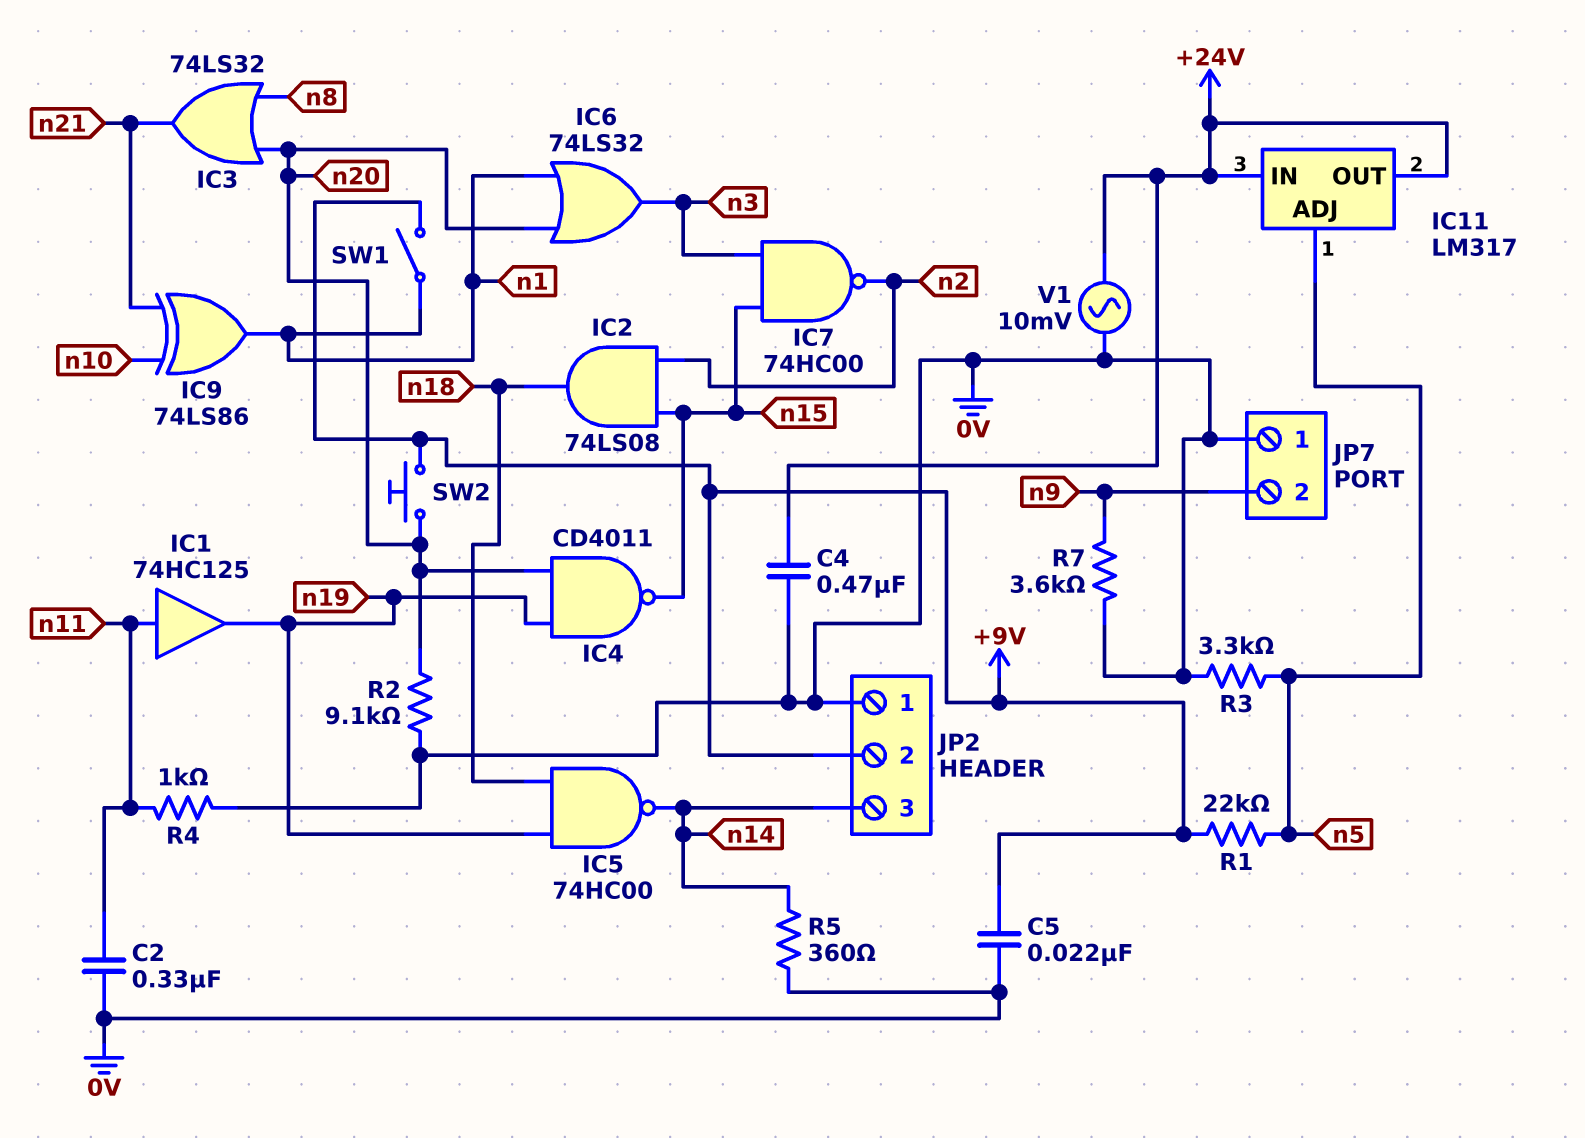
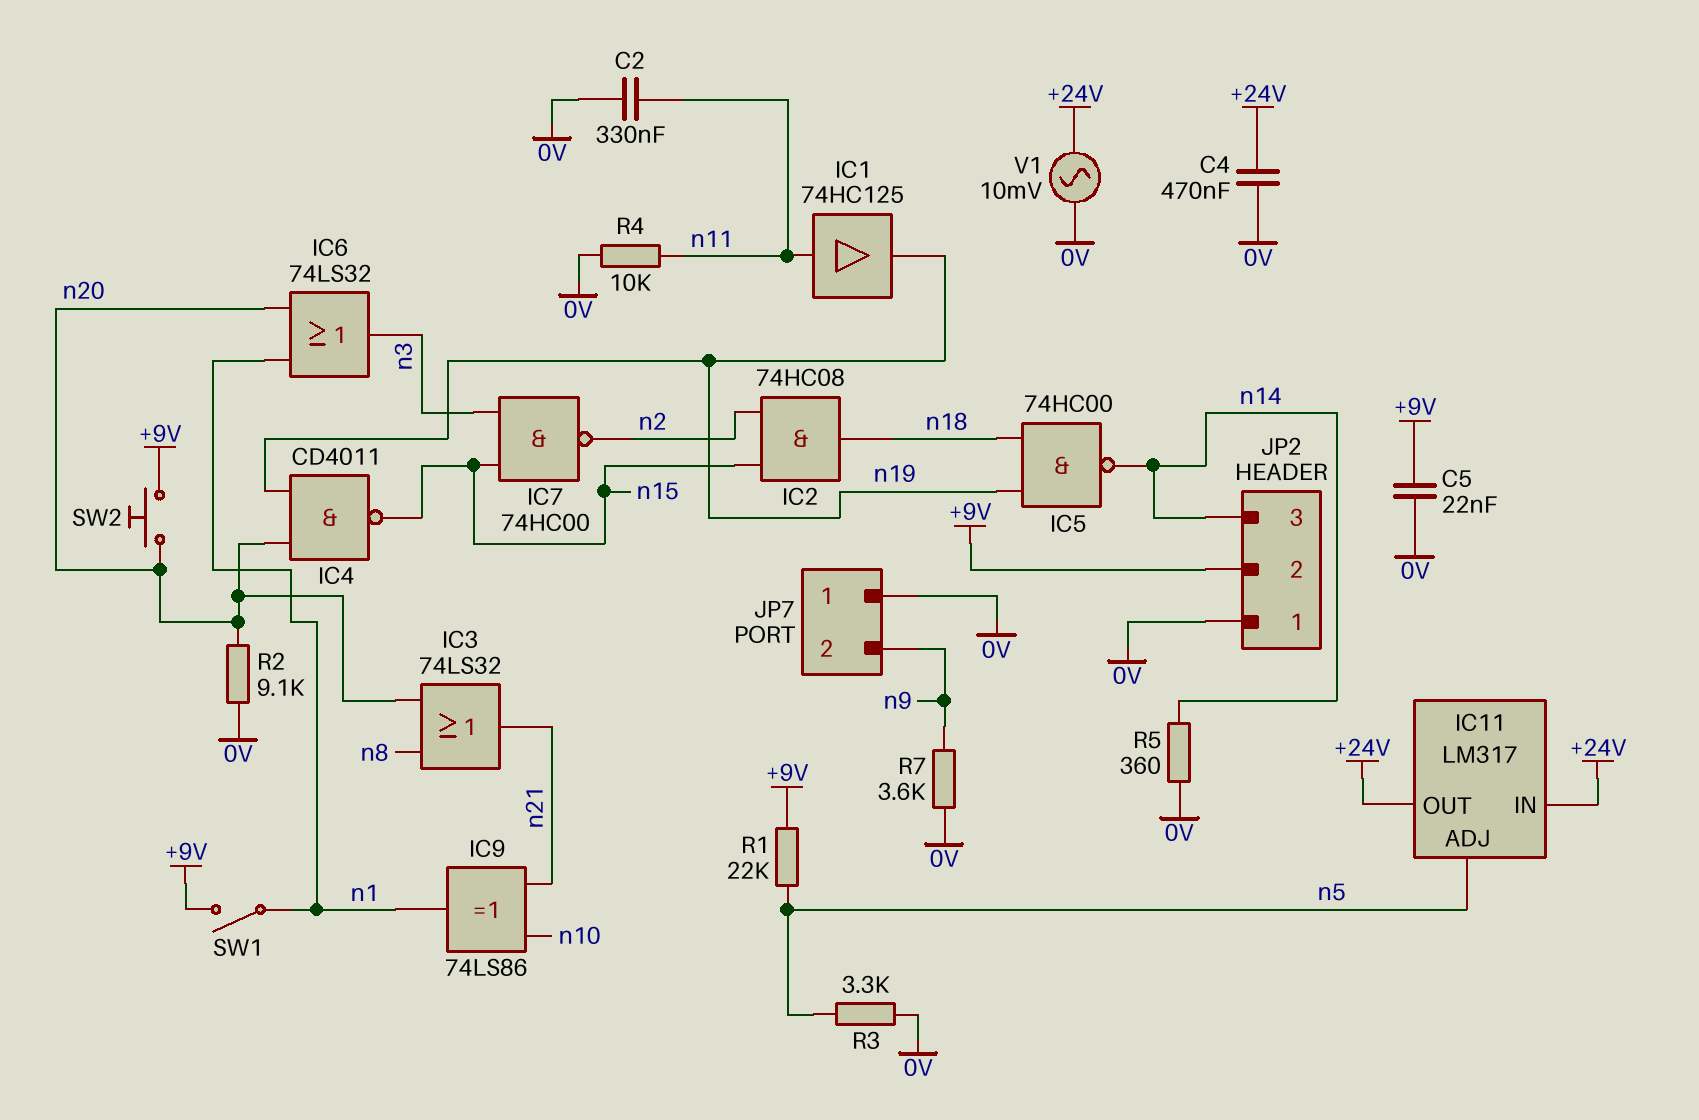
IC2: AND 74LS08 (in n2, in n15, out n18) -> AND 74HC08 (in n2, in n15, out n18)
R4: 1k (0V, n11) -> 10k (0V, n11)

